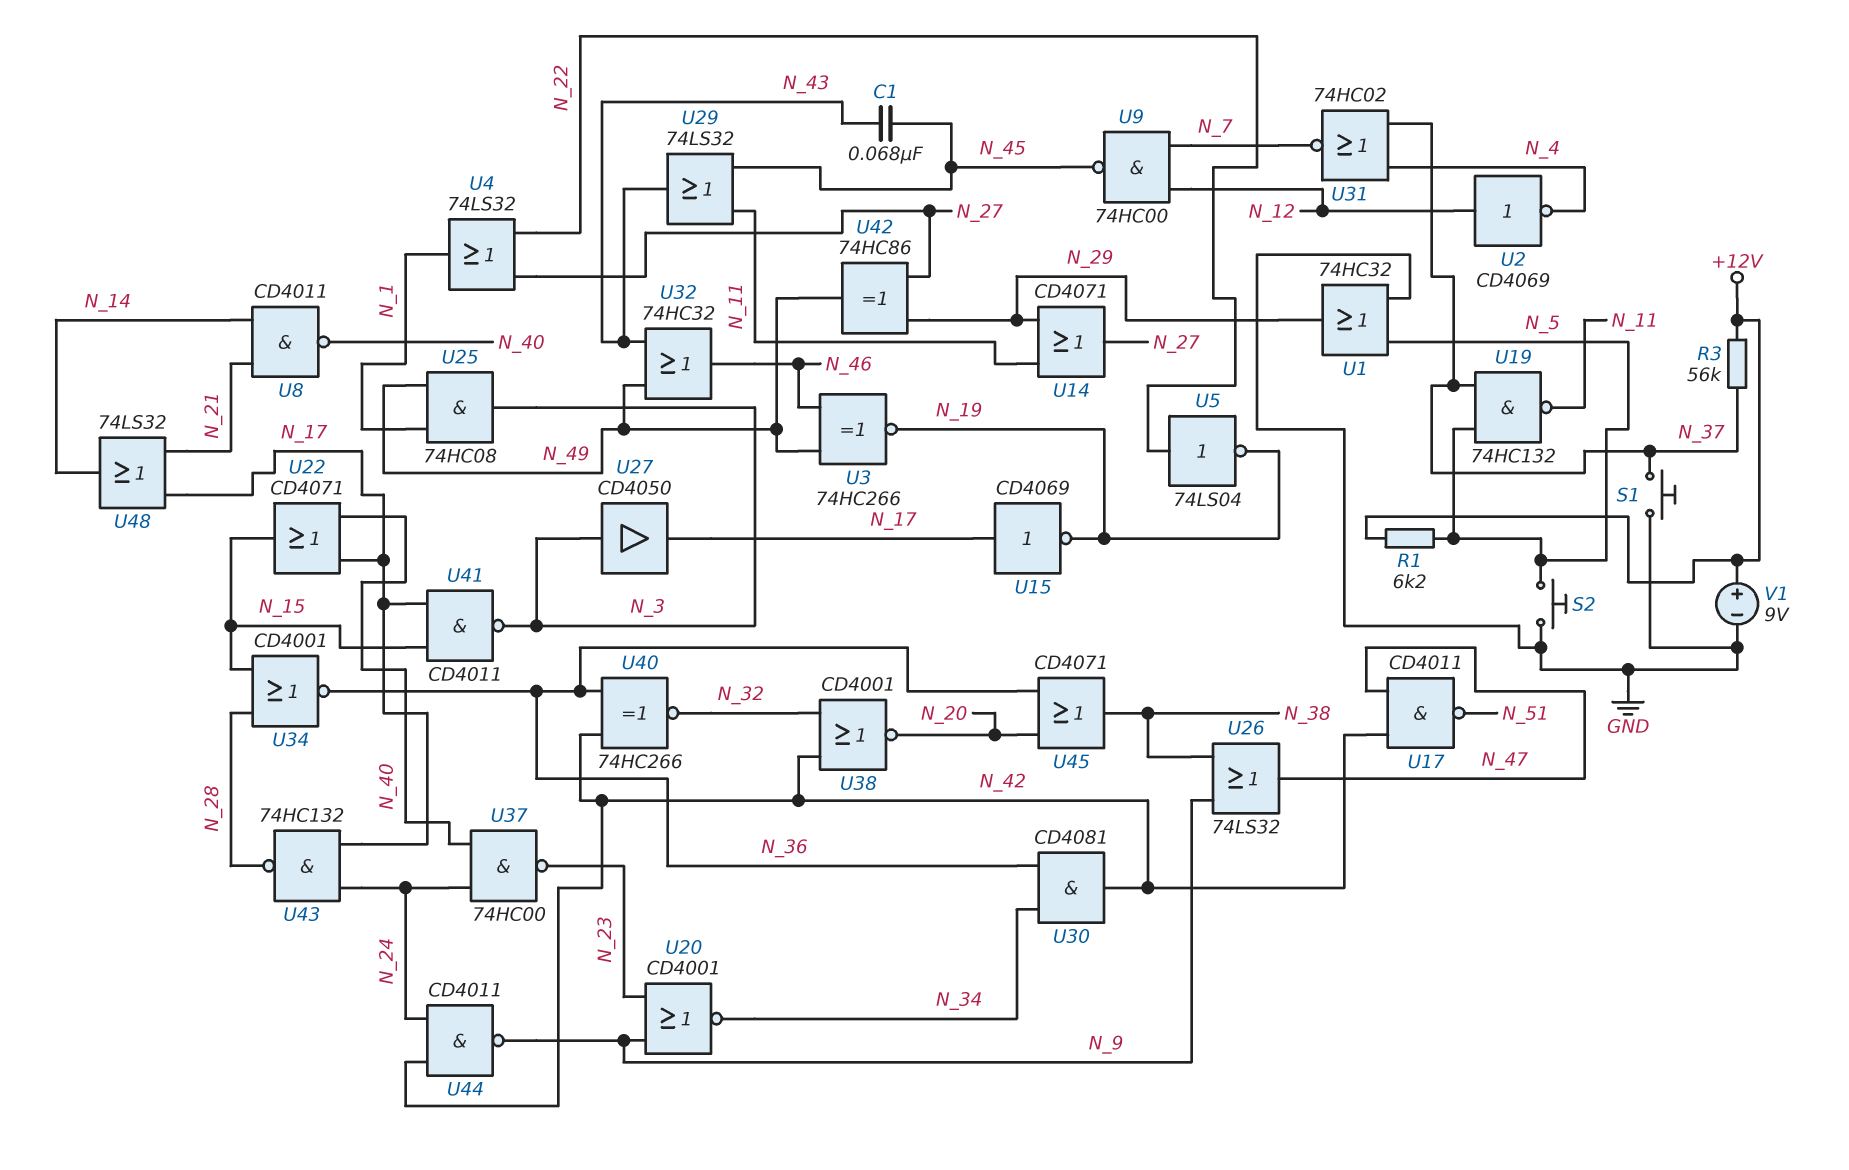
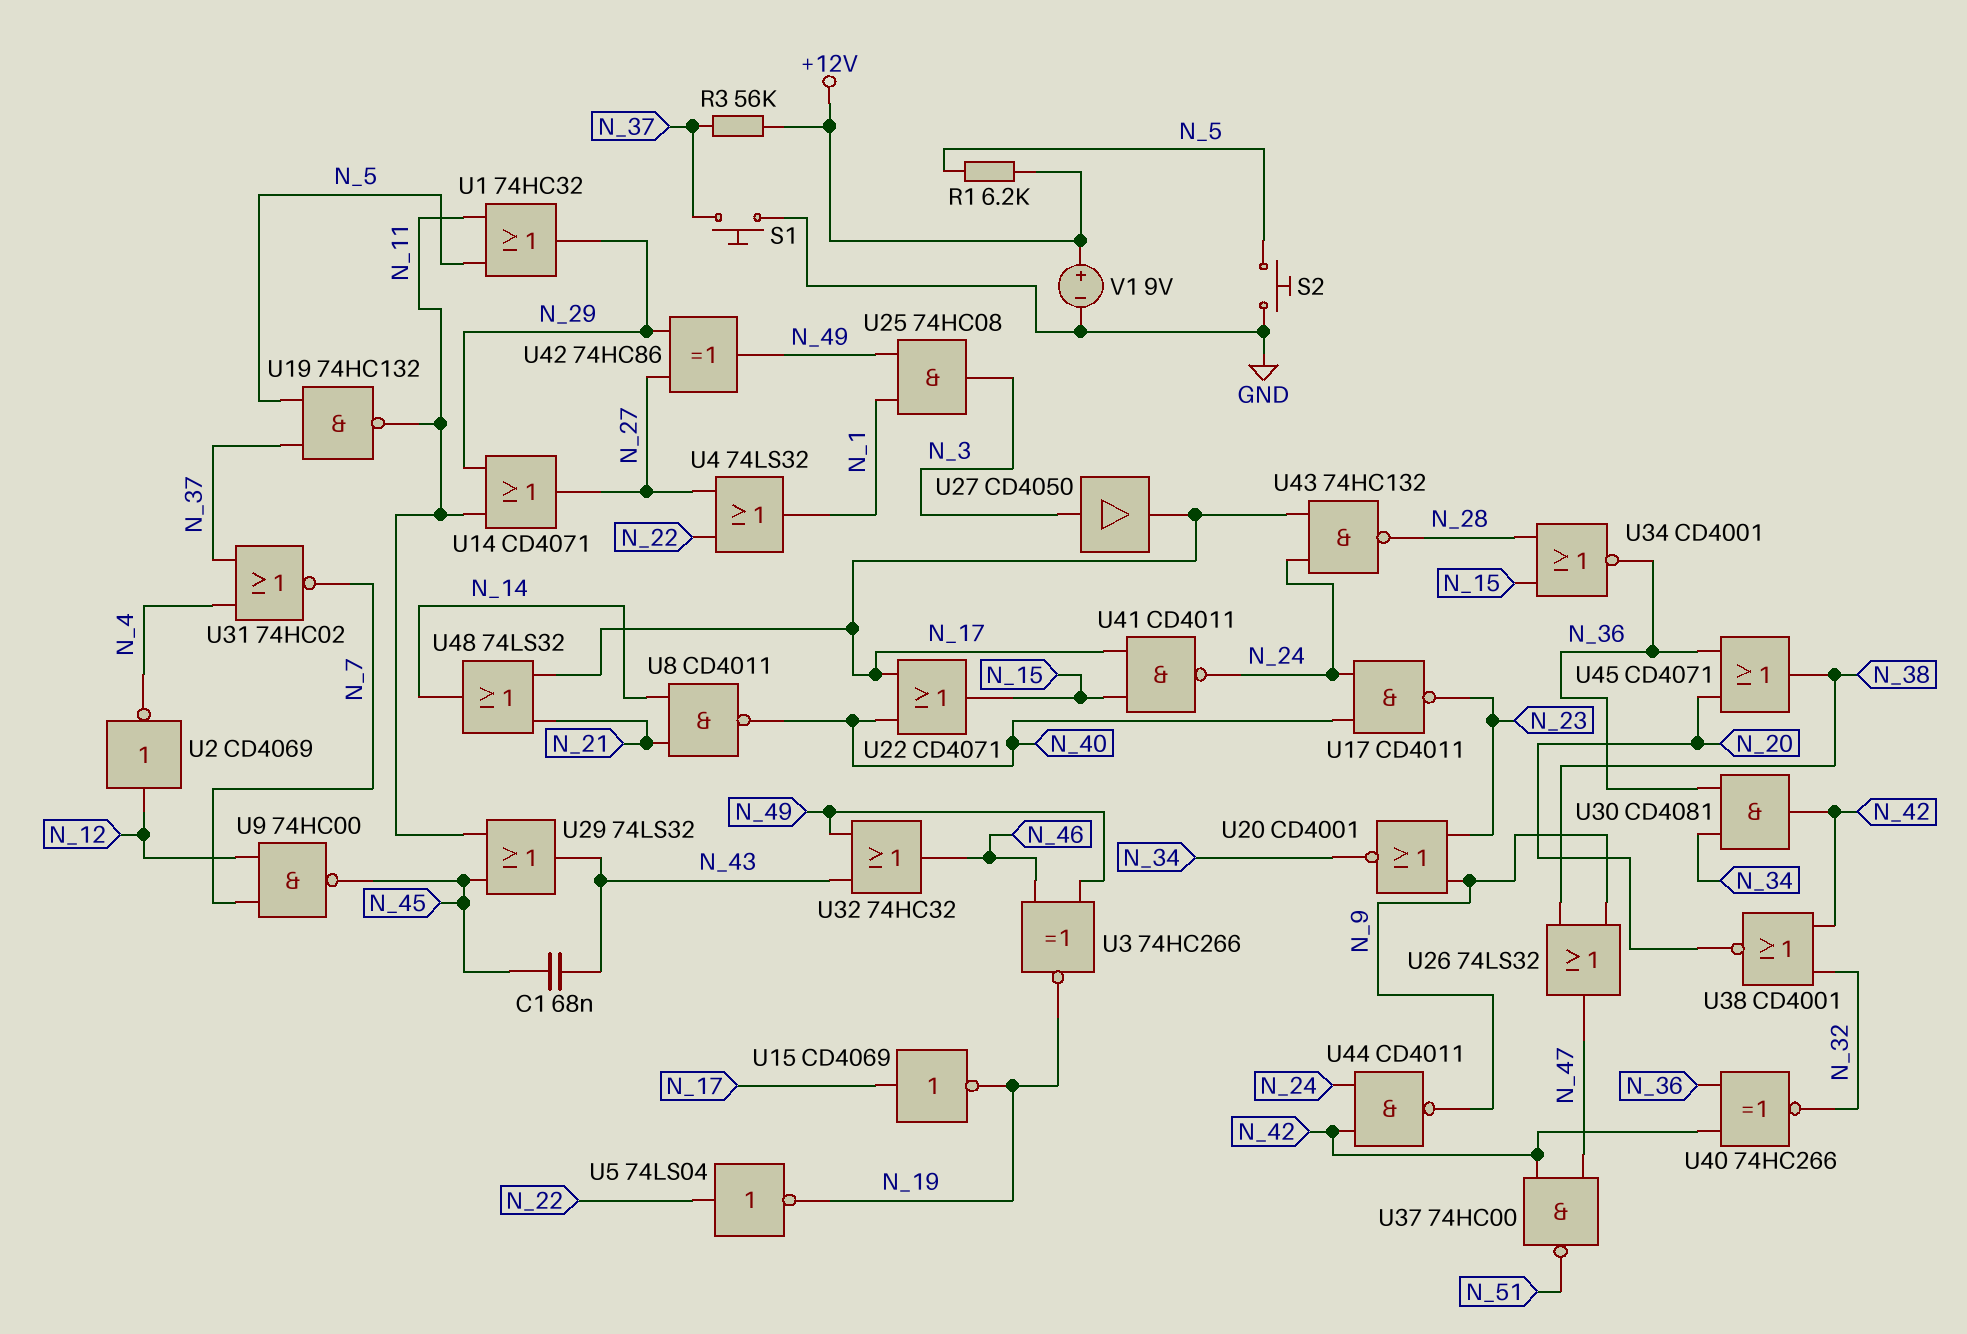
U1: OR 74HC32 (in GND, in N_5, out N_29) -> OR 74HC32 (in N_5, in N_11, out N_29)
U17: NAND CD4011 (in N_42, in N_47, out N_51) -> NAND CD4011 (in N_24, in N_40, out N_23)
U37: NAND 74HC00 (in N_24, in N_40, out N_23) -> NAND 74HC00 (in N_42, in N_47, out N_51)
U41: NAND CD4011 (in N_15, in N_17, out N_3) -> NAND CD4011 (in N_15, in N_17, out N_24)

